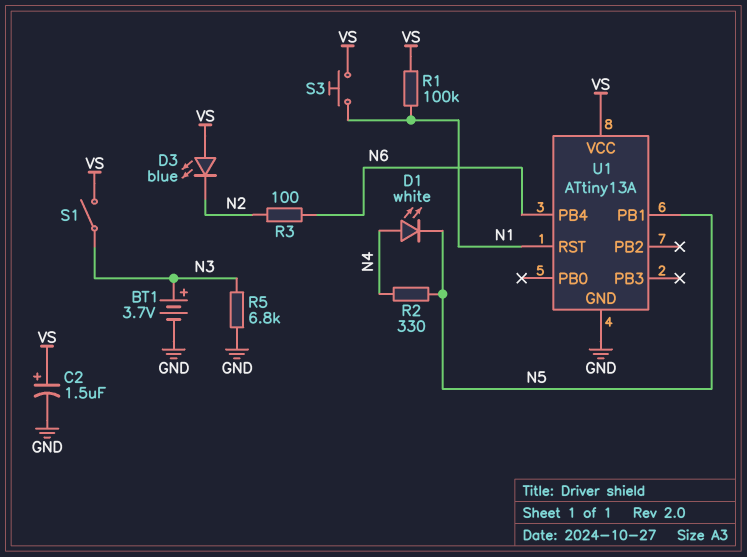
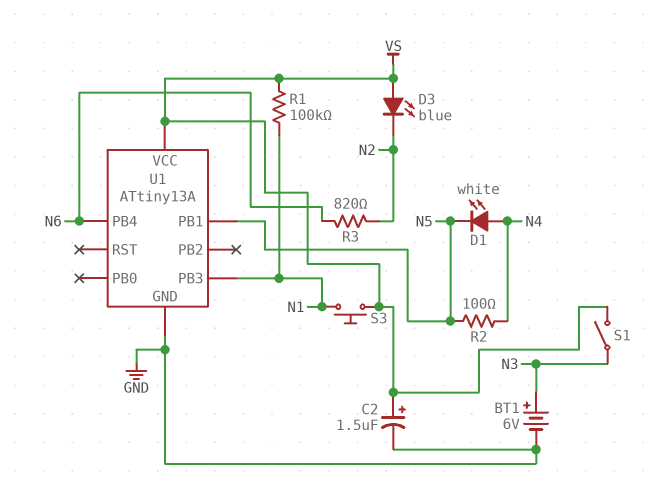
BT1: 3.7V (plus N3, minus GND) -> 6V (plus N3, minus GND)
R2: 330 (N4, N5) -> 100 (N4, N5)
R3: 100 (N2, N6) -> 820 (N2, N6)
R5: 6.8k (GND, N3) -> none
U1 pin PB3: none -> N1
U1 pin RST: N1 -> none

